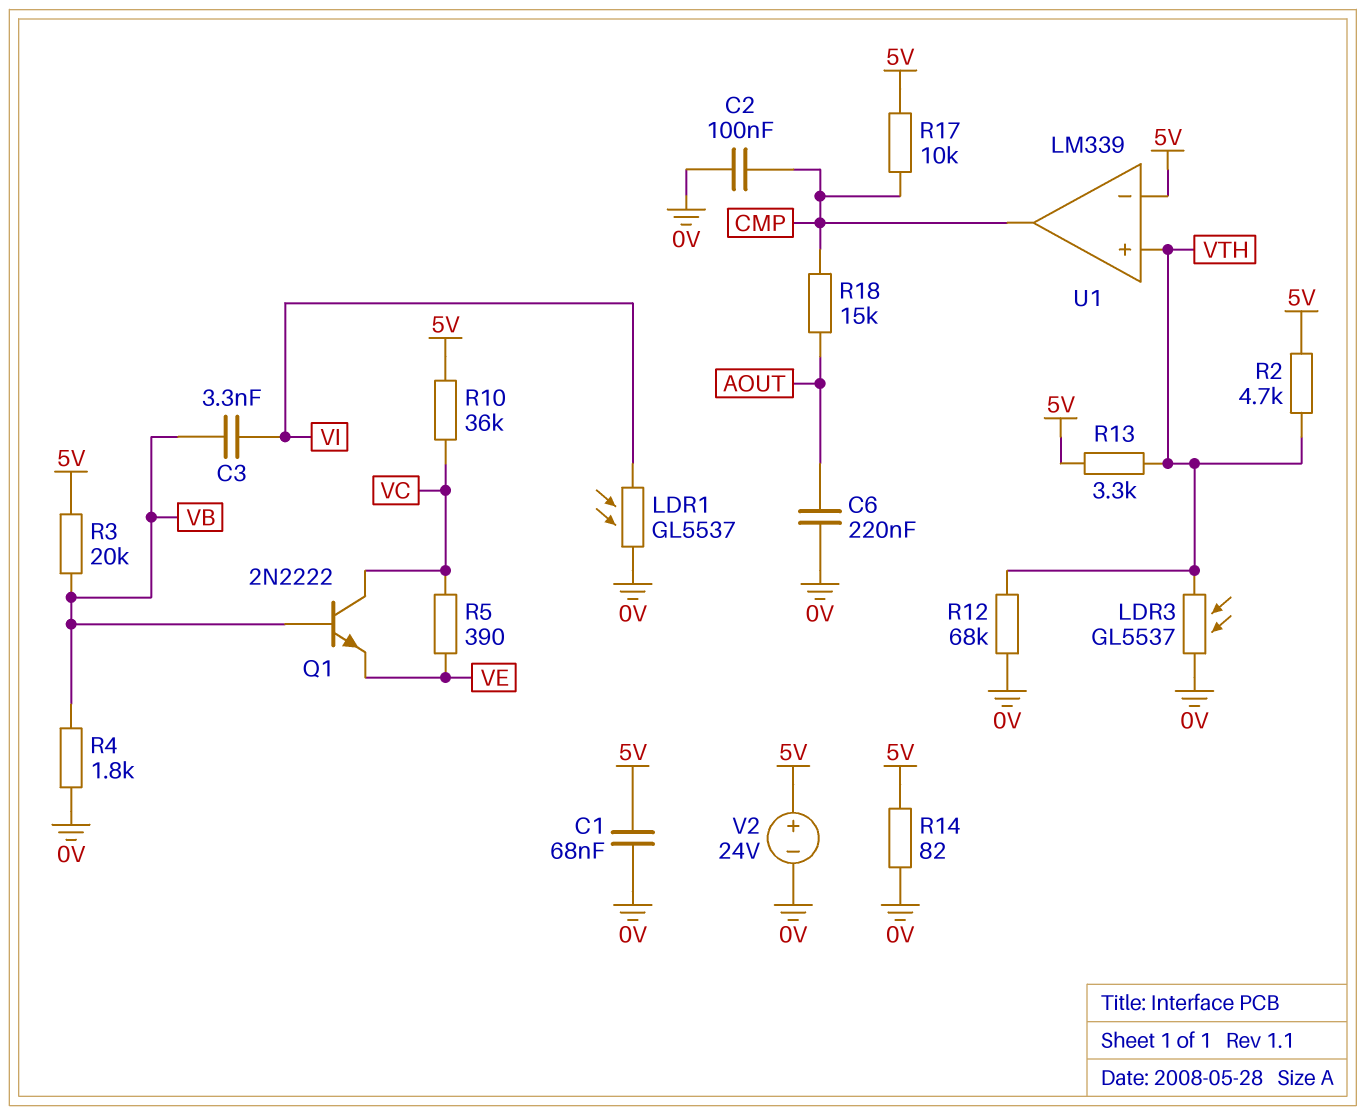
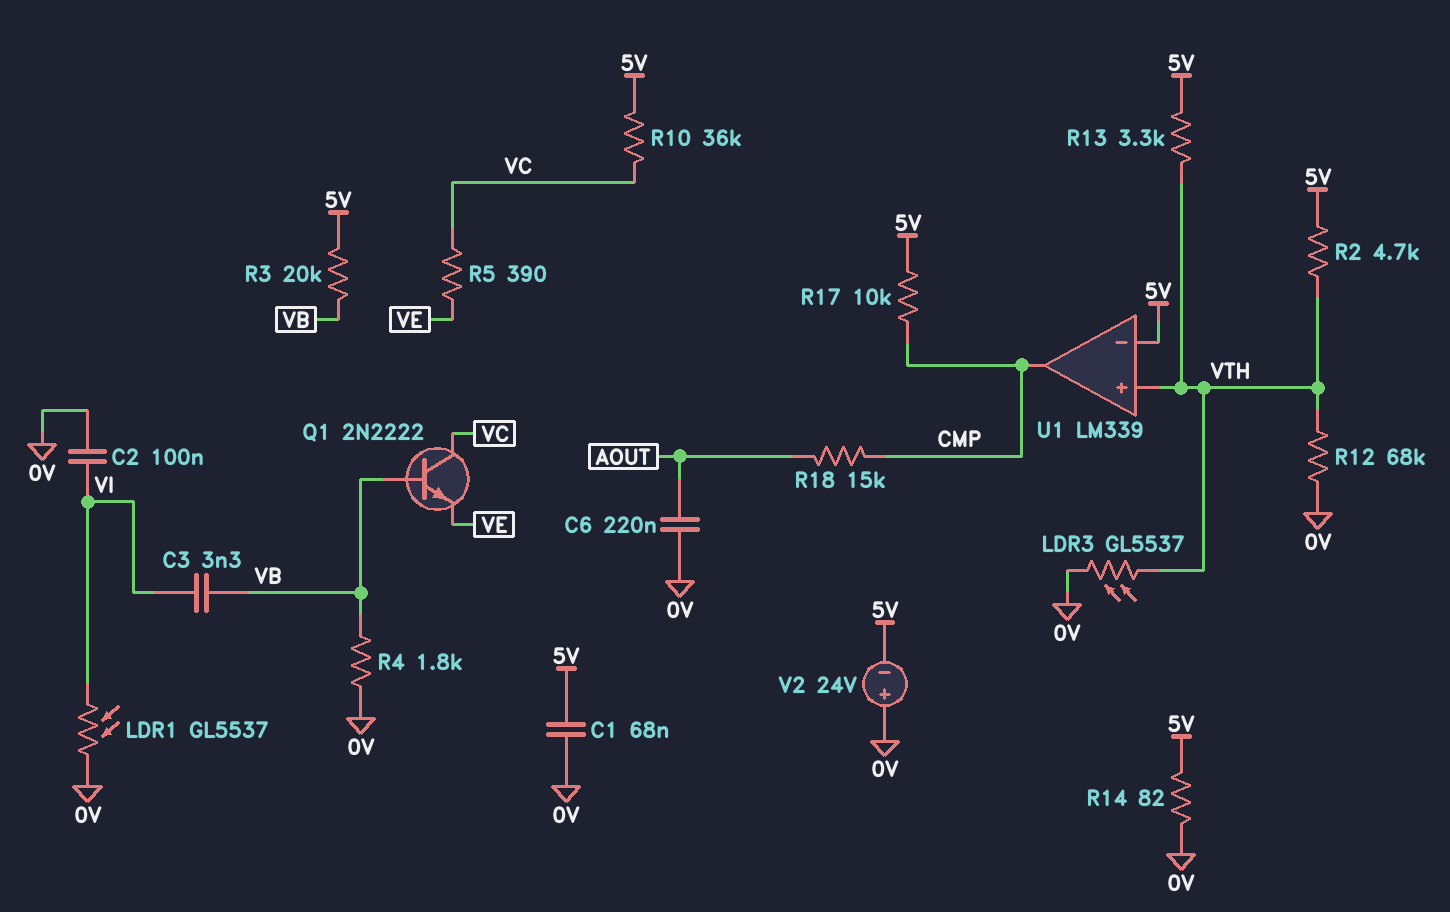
C2: 100nF (0V, CMP) -> 100nF (0V, VI)
V2: 24V (plus 5V, minus 0V) -> 24V (plus 0V, minus 5V)

